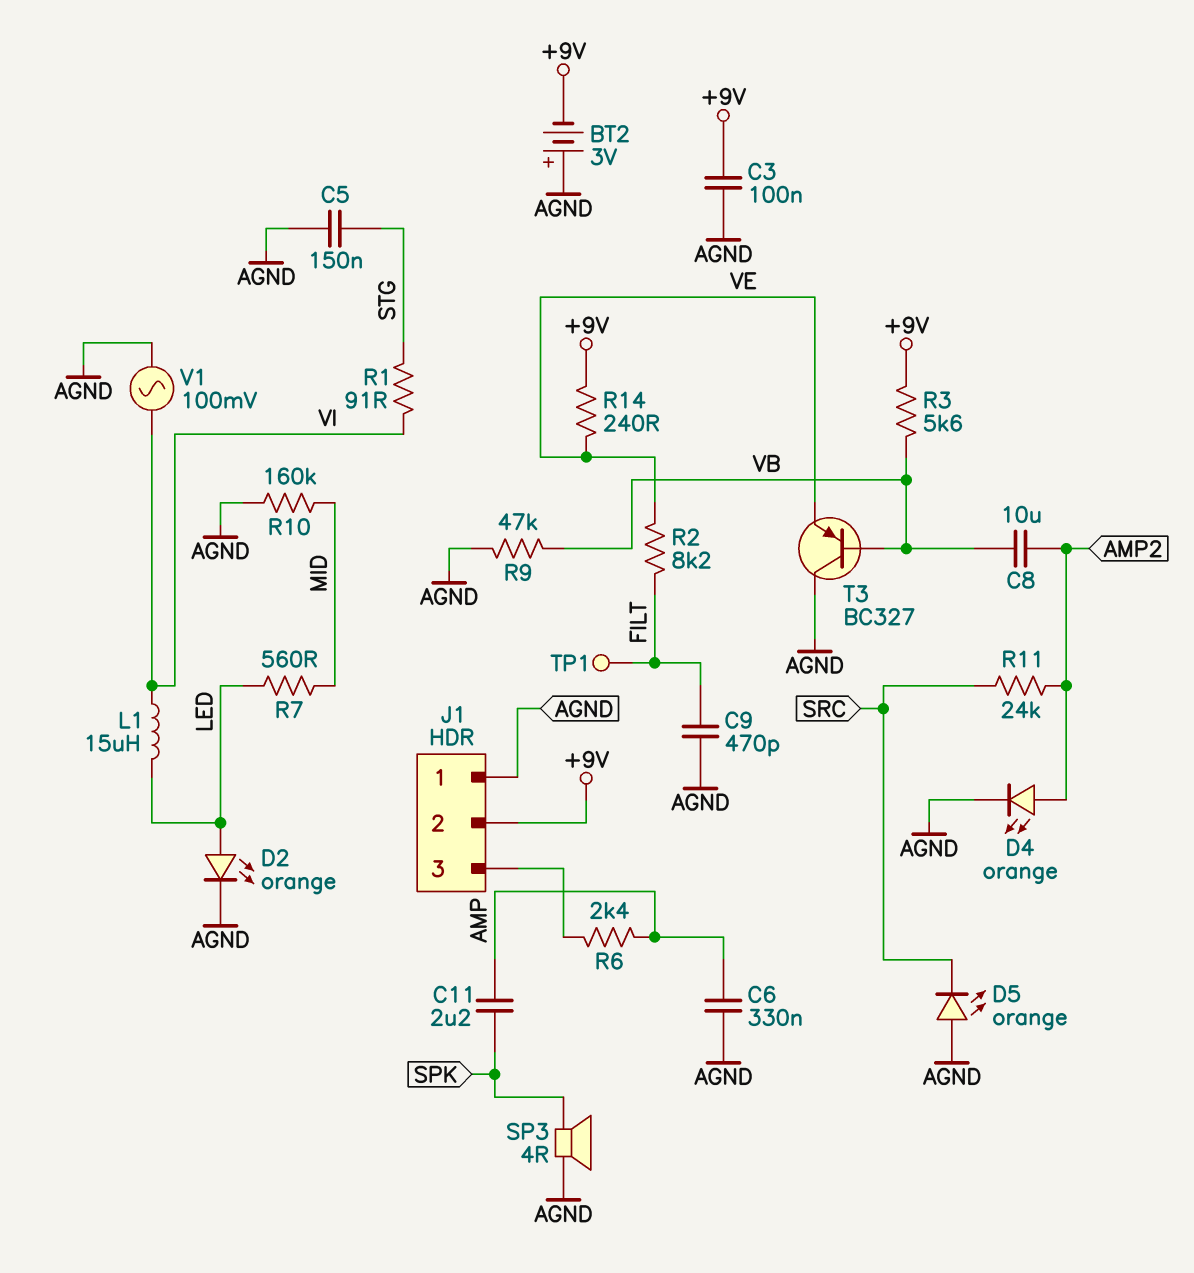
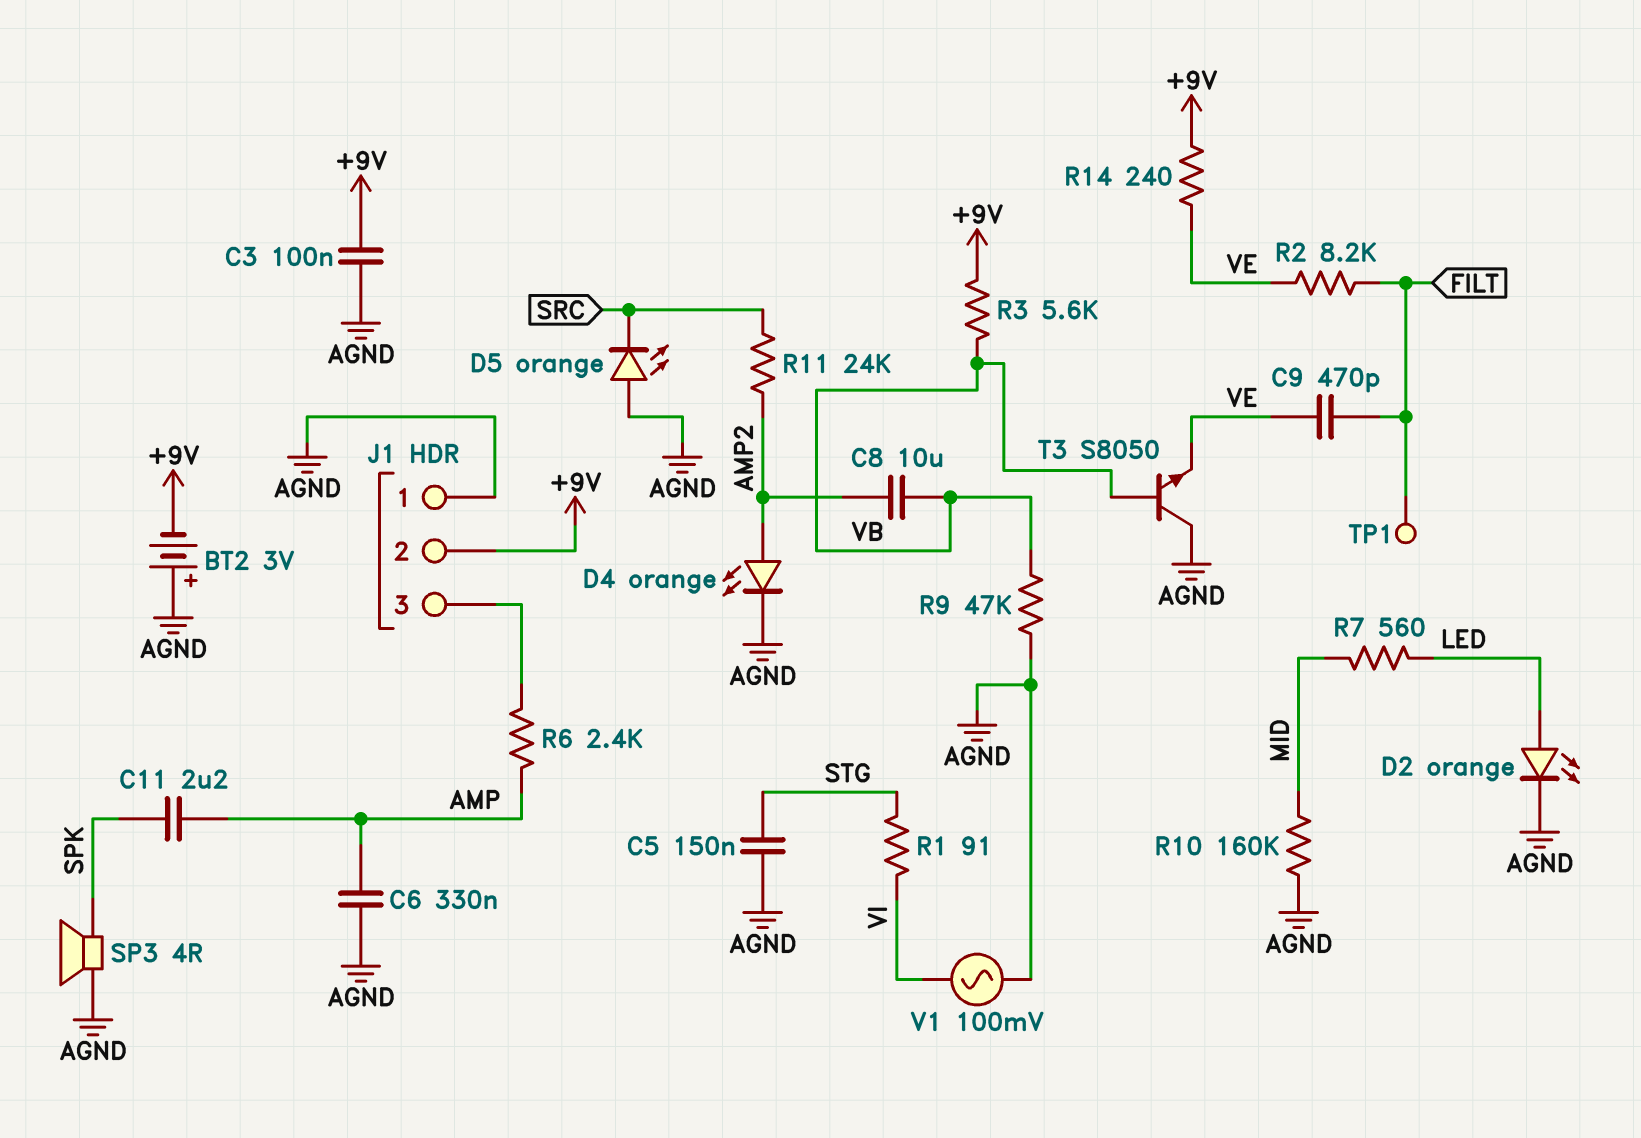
C9: 470pF (AGND, FILT) -> 470pF (FILT, VE)
L1: 15uH (LED, VI) -> none
T3: PNP BC327 (B VB, C AGND, E VE) -> NPN S8050 (B VB, C AGND, E VE)

